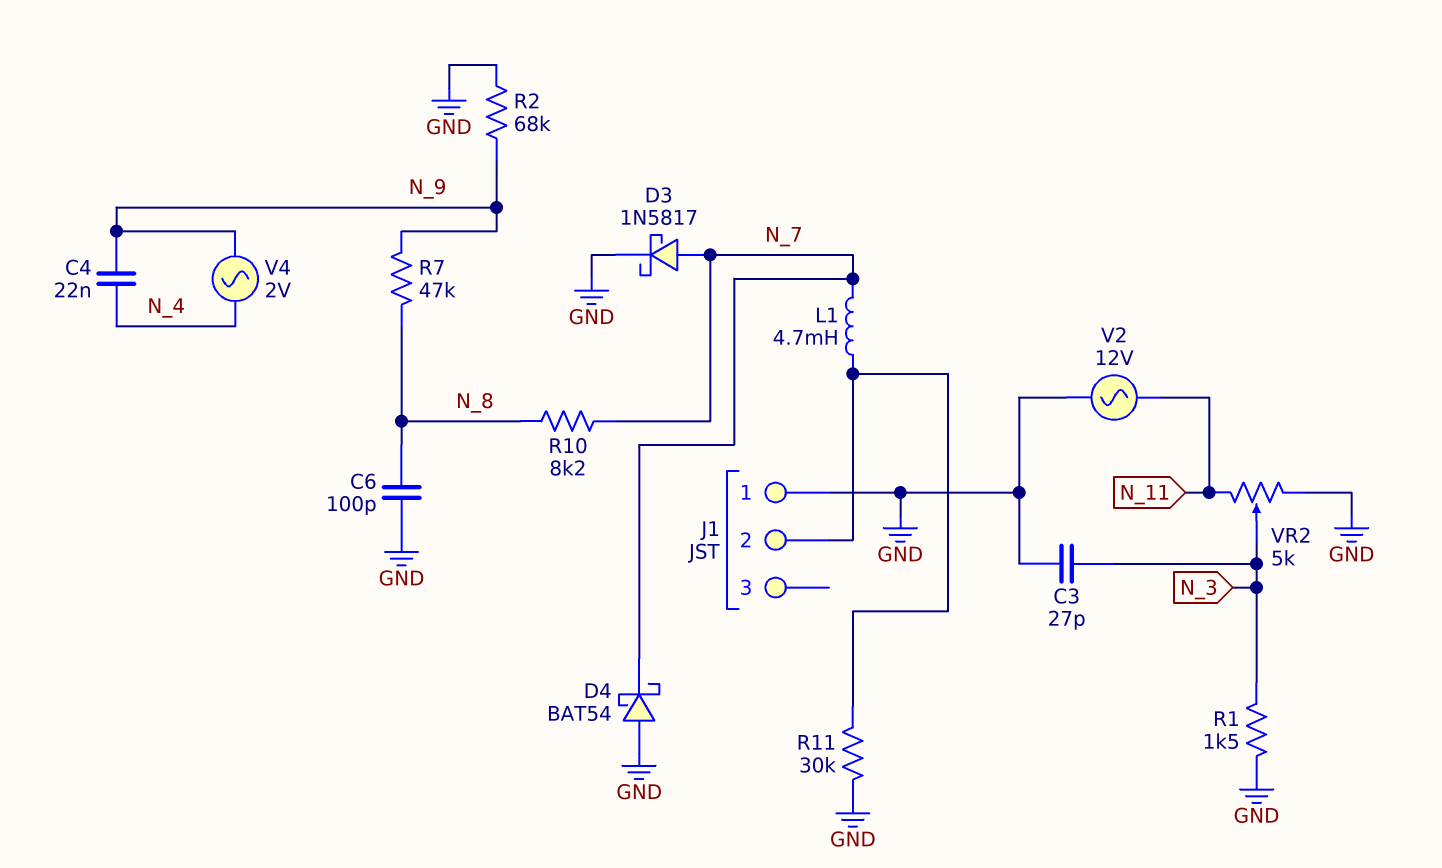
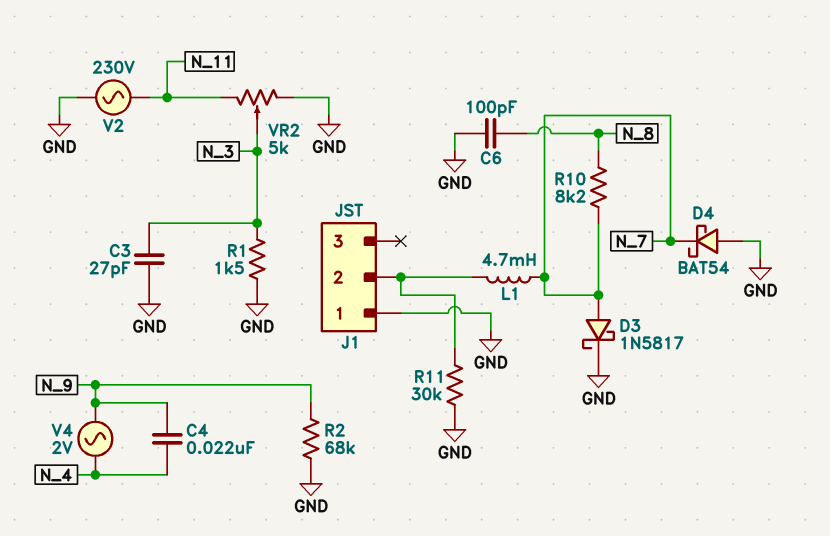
R7: 47k (N_8, N_9) -> none
V2: AC 12V (GND, N_11) -> AC 230V (GND, N_11)

